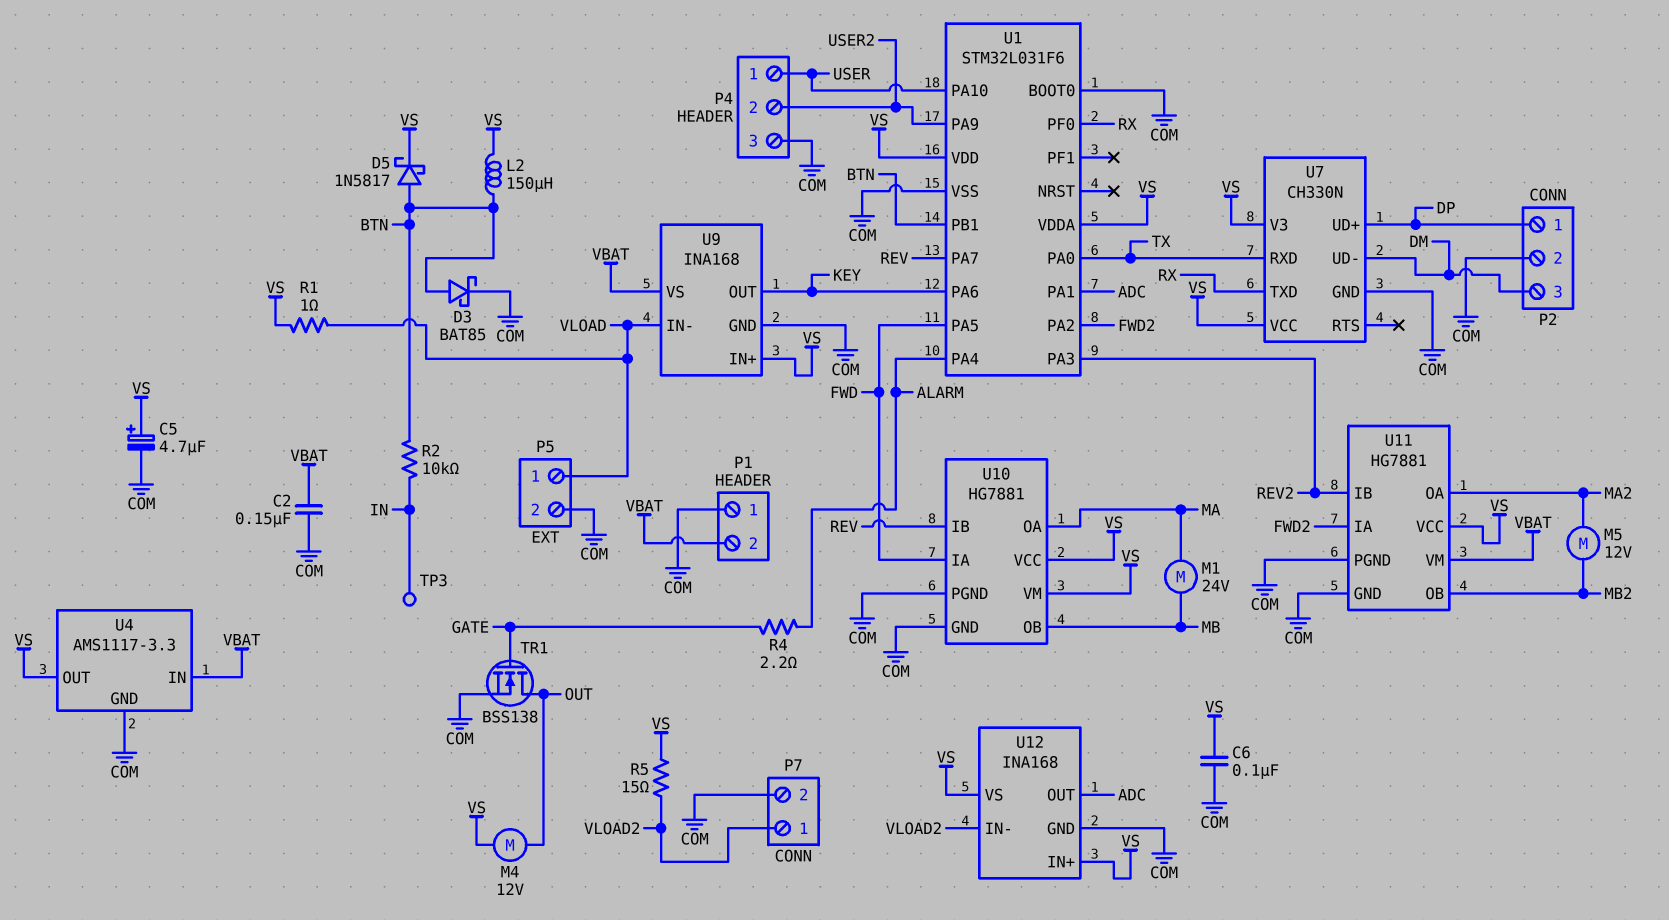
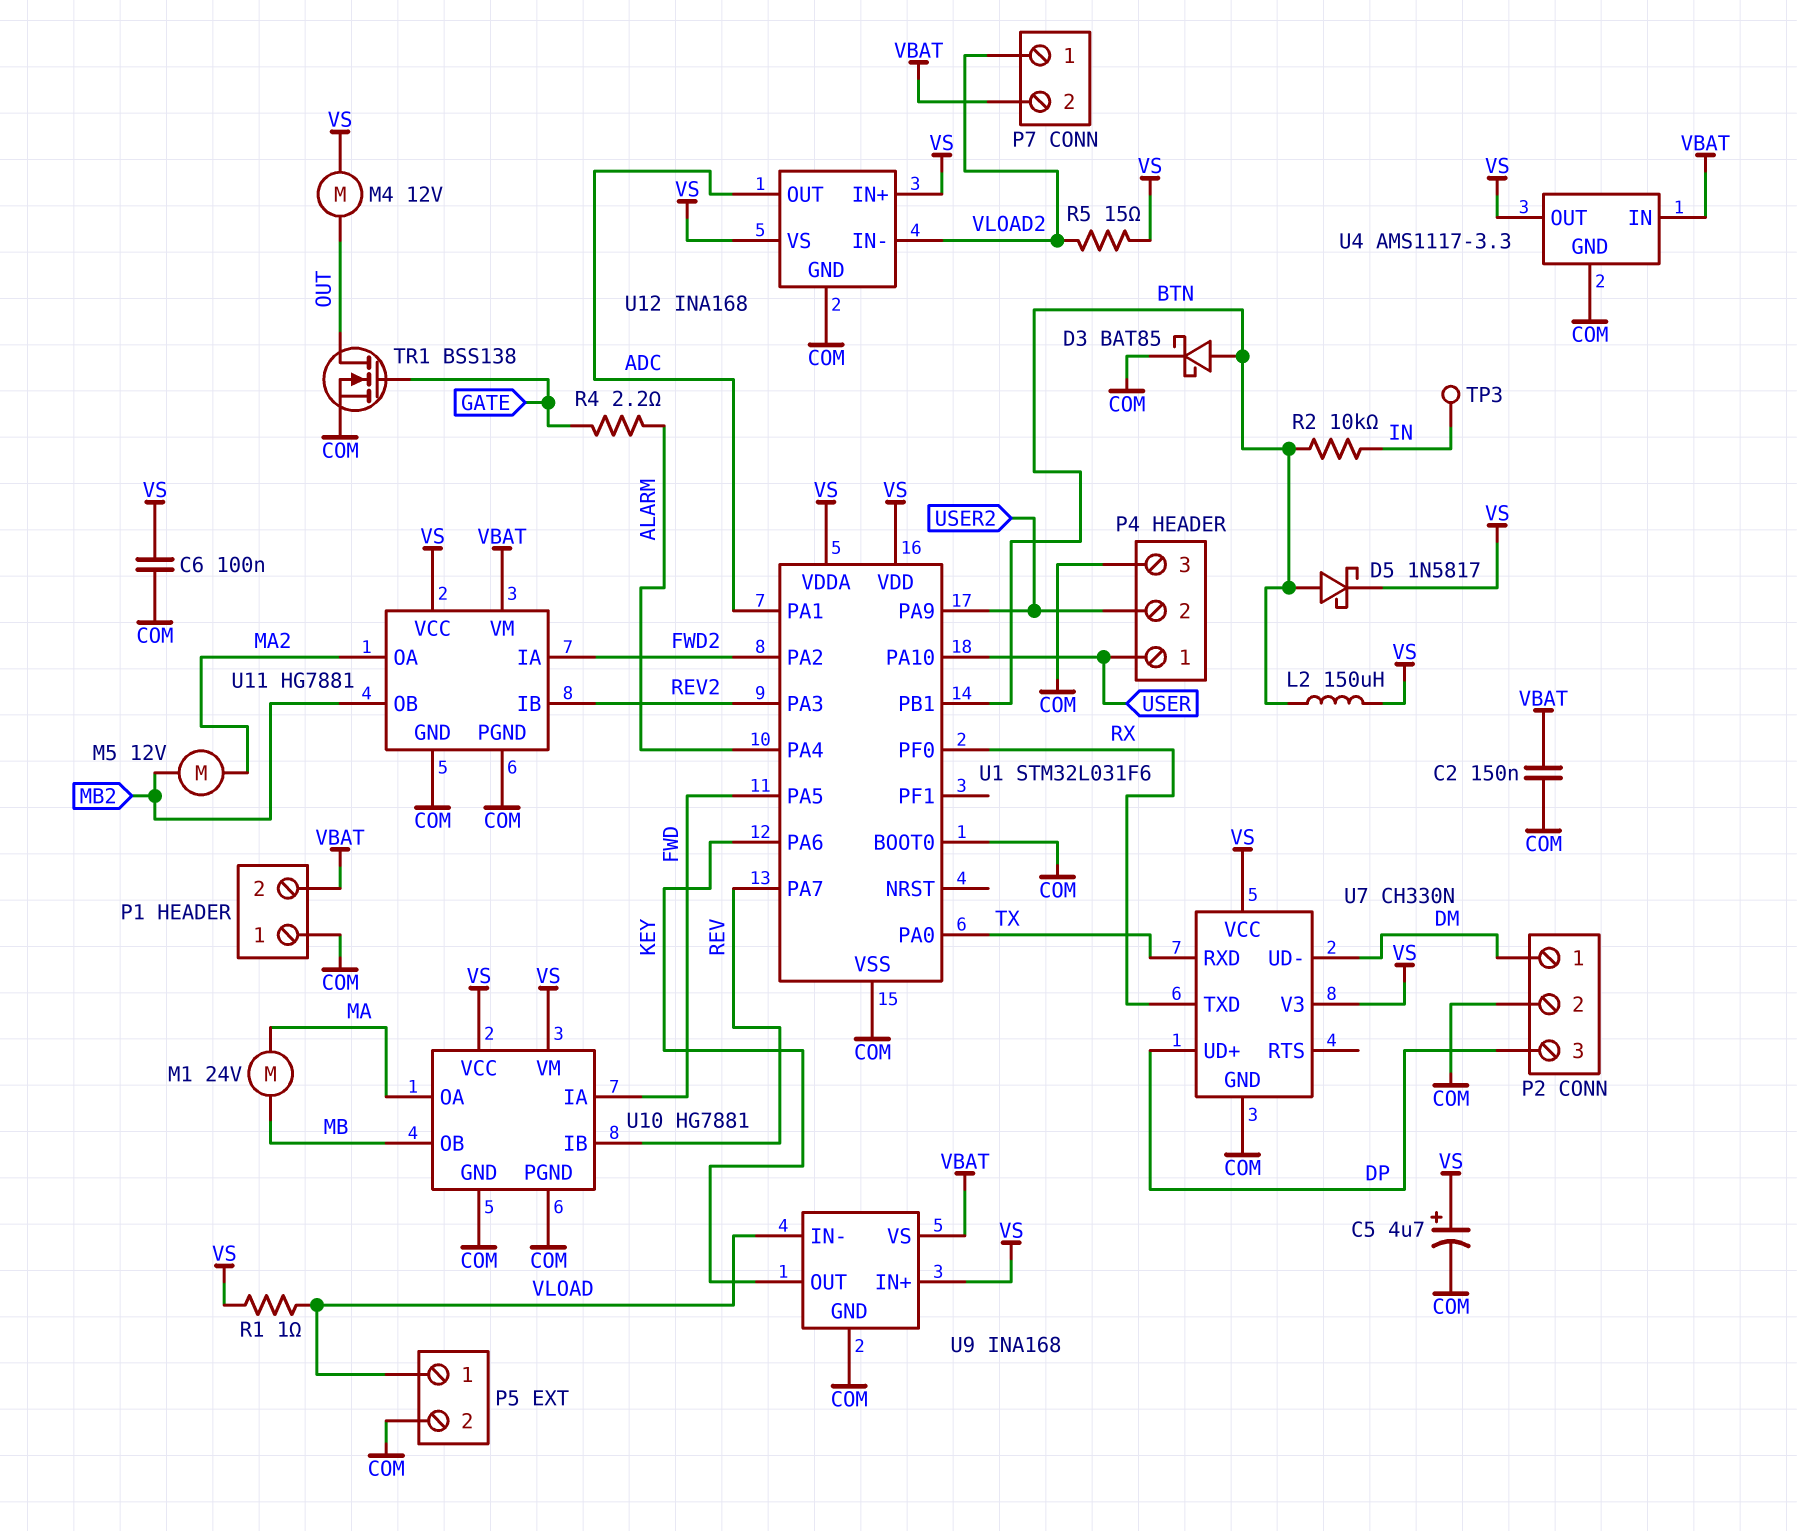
P2 pin 1: DP -> DM
P2 pin 3: DM -> DP
P7 pin 2: COM -> VBAT

